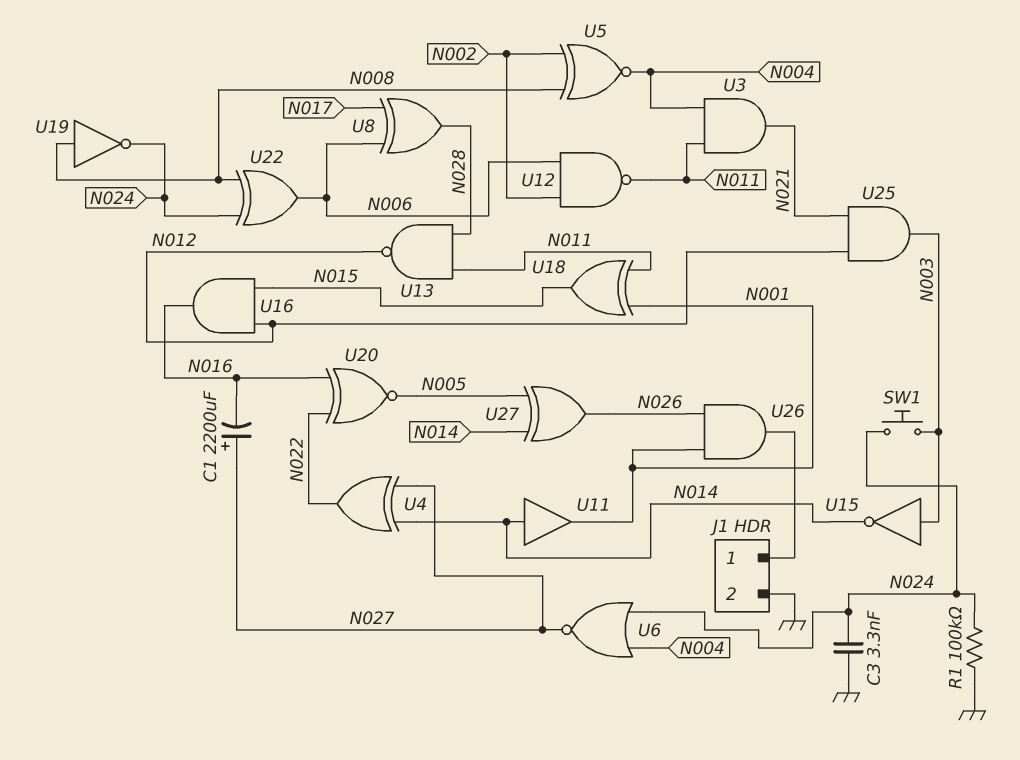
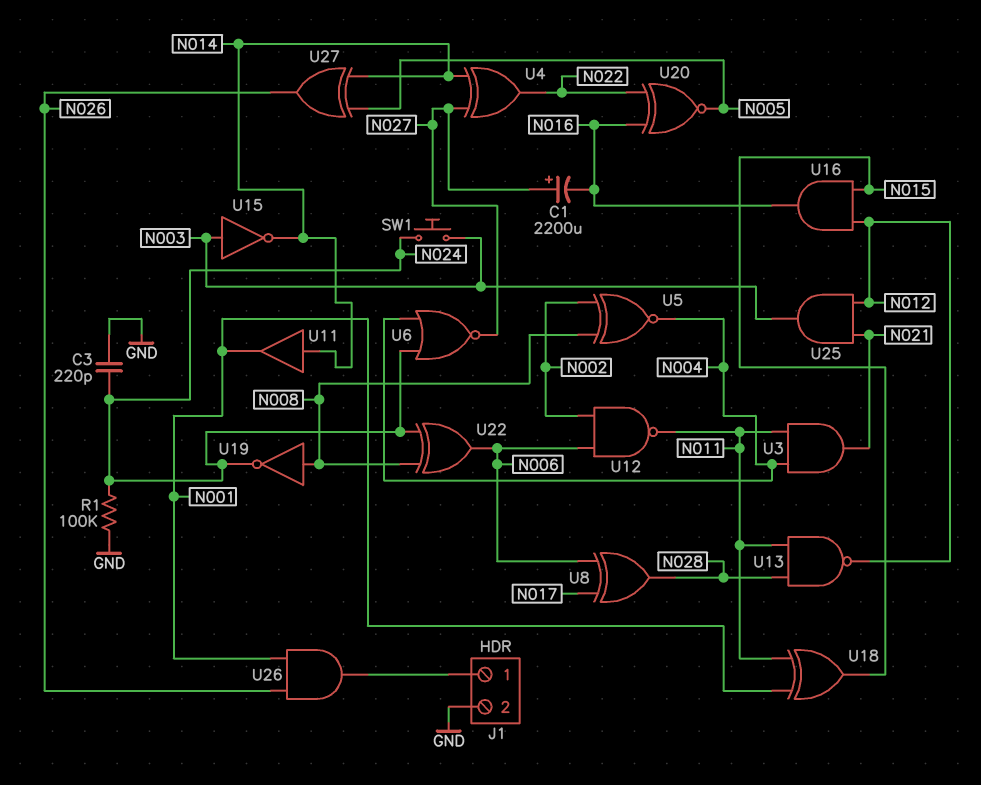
C3: 3.3nF (GND, N024) -> 220pF (GND, N024)

